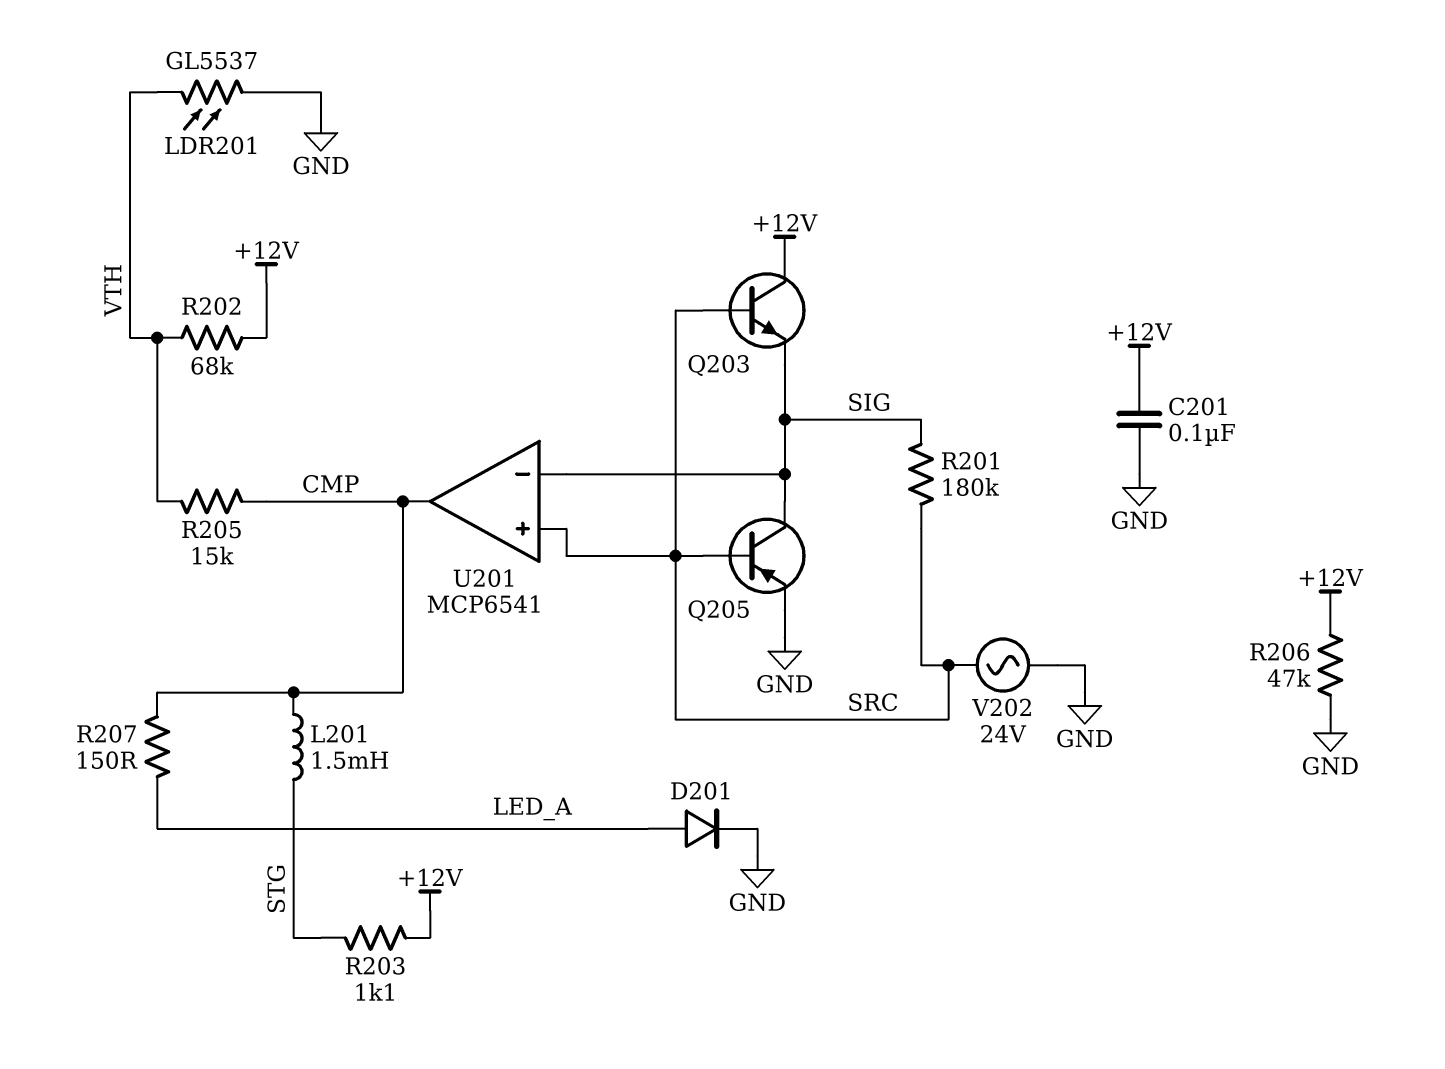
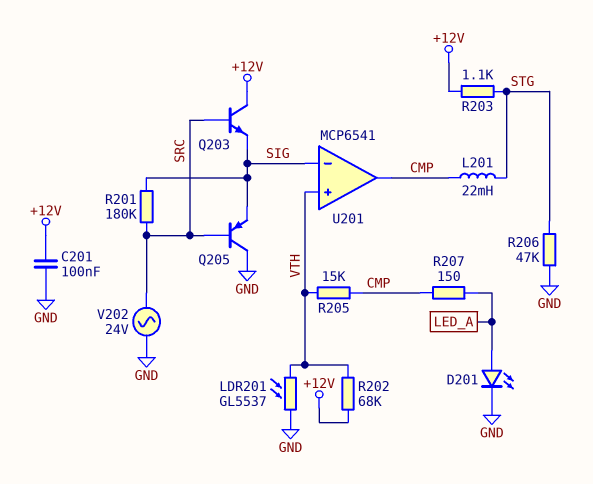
D201: diode (A LED_A, K GND) -> LED (A LED_A, K GND)
L201: 1.5mH (CMP, STG) -> 22mH (CMP, STG)
Q205: PNP (B SRC, C SIG, E GND) -> PNP (B SRC, C GND, E SIG)
R206: 47k (+12V, GND) -> 47k (GND, STG)
U201 pin in+: SRC -> VTH

